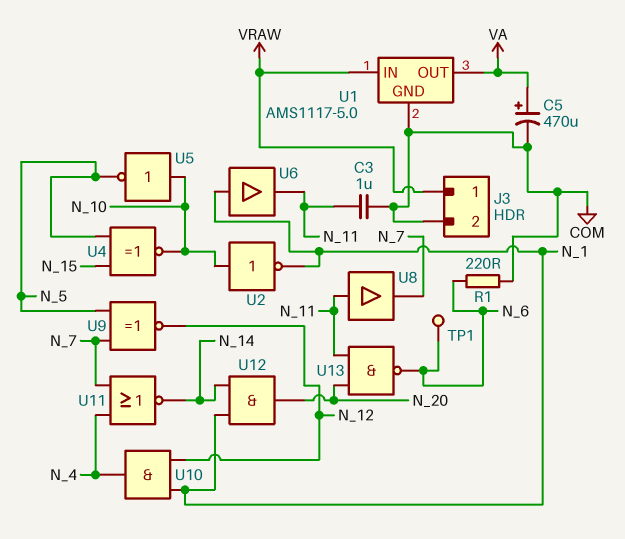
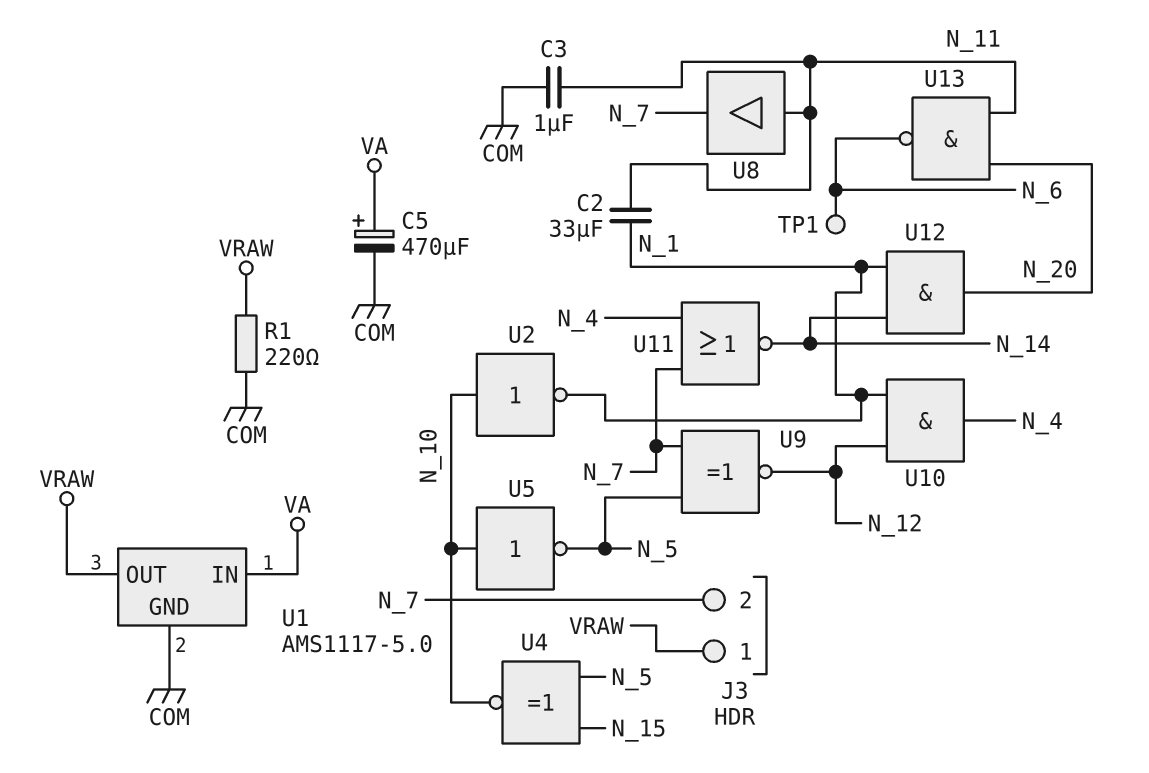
C2: none -> 33uF (N_1, N_11)
J3 pin 2: COM -> N_7
R1: 220 (COM, N_6) -> 220 (COM, VRAW)
U1 pin IN: VRAW -> VA
U1 pin OUT: VA -> VRAW
U6: buffer (in N_1, out N_11) -> none

